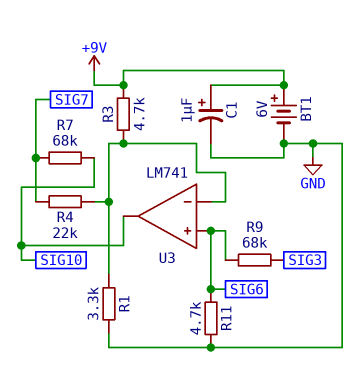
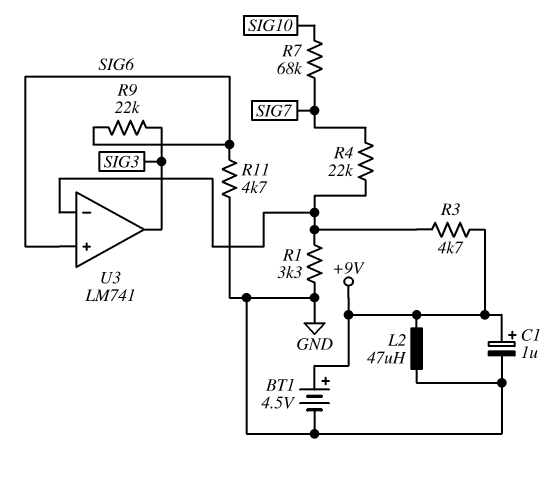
BT1: 6V (plus +9V, minus GND) -> 4.5V (plus +9V, minus GND)
L2: none -> 47uH (+9V, GND)
R9: 68k (SIG3, SIG6) -> 22k (SIG3, SIG6)
U3 pin out: SIG10 -> SIG3

